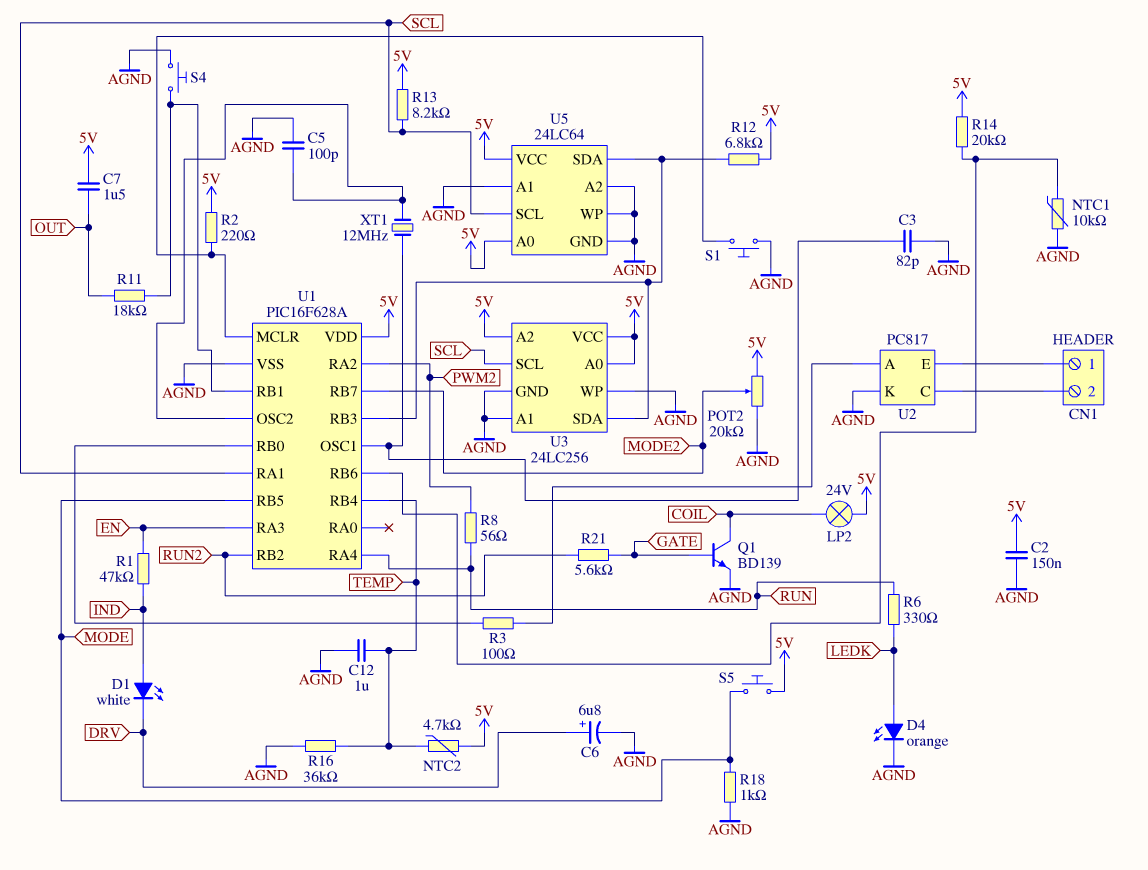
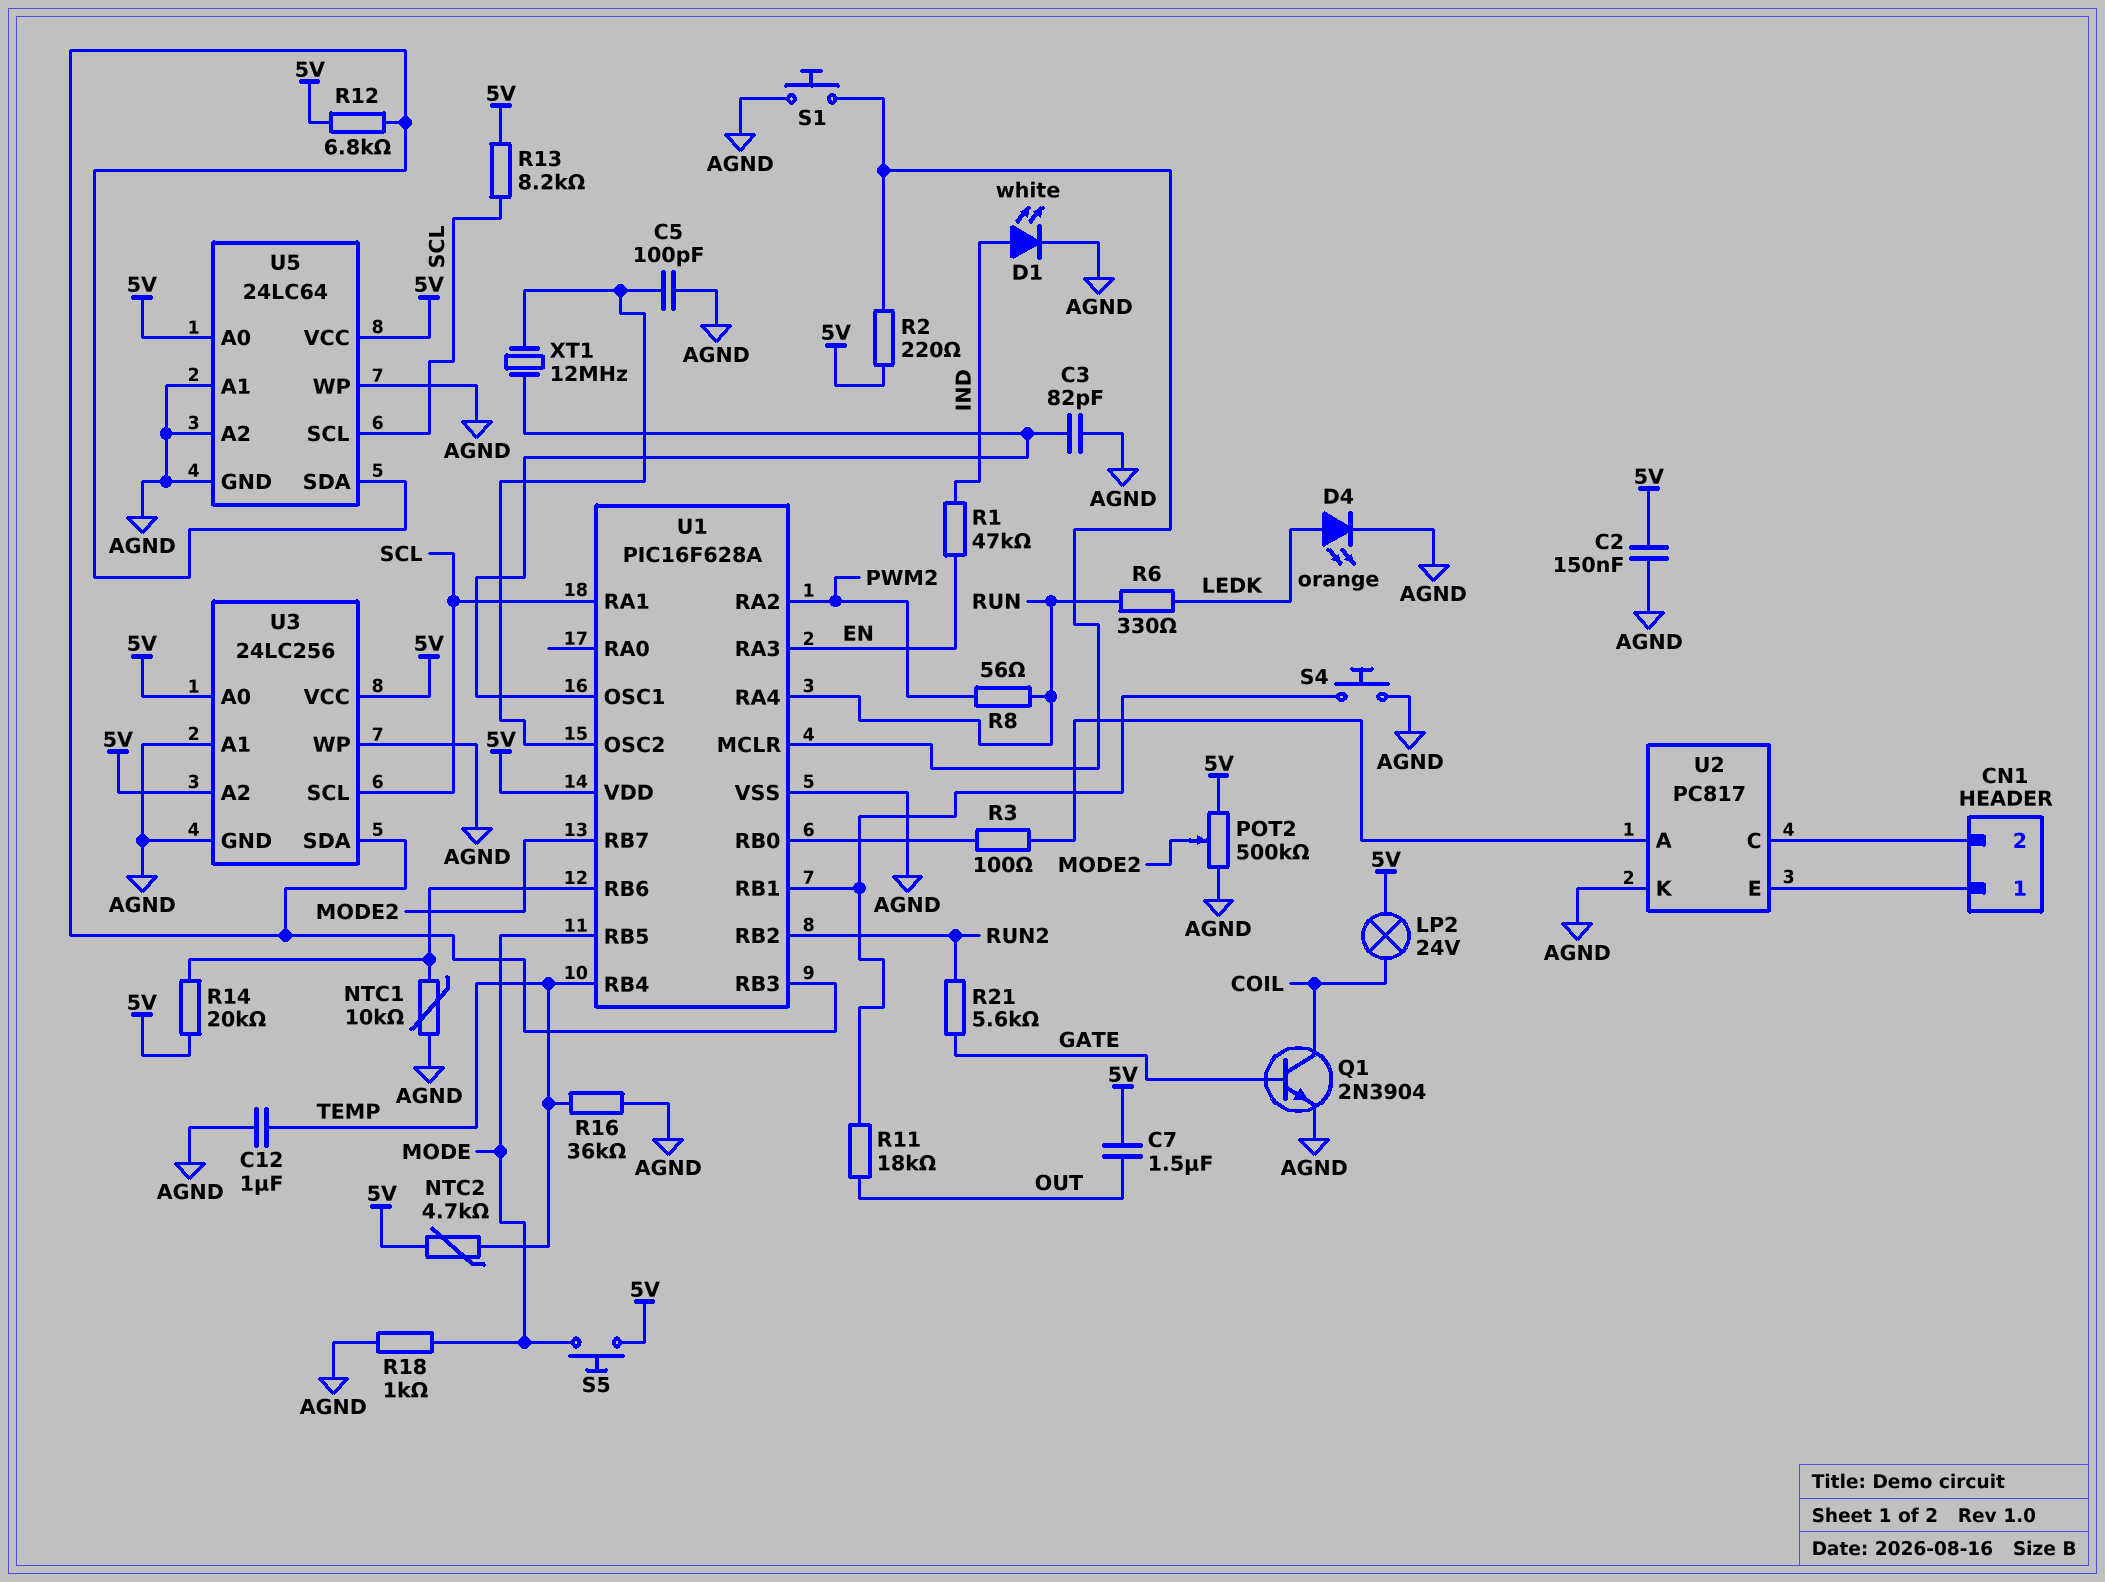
C6: 6.8uF (plus DRV, minus AGND) -> none
D1: LED white (A IND, K DRV) -> LED white (A IND, K AGND)
POT2: 20k (5V, AGND, wiper MODE2) -> 500k (5V, AGND, wiper MODE2)
Q1: NPN BD139 (B GATE, C COIL, E AGND) -> NPN 2N3904 (B GATE, C COIL, E AGND)

